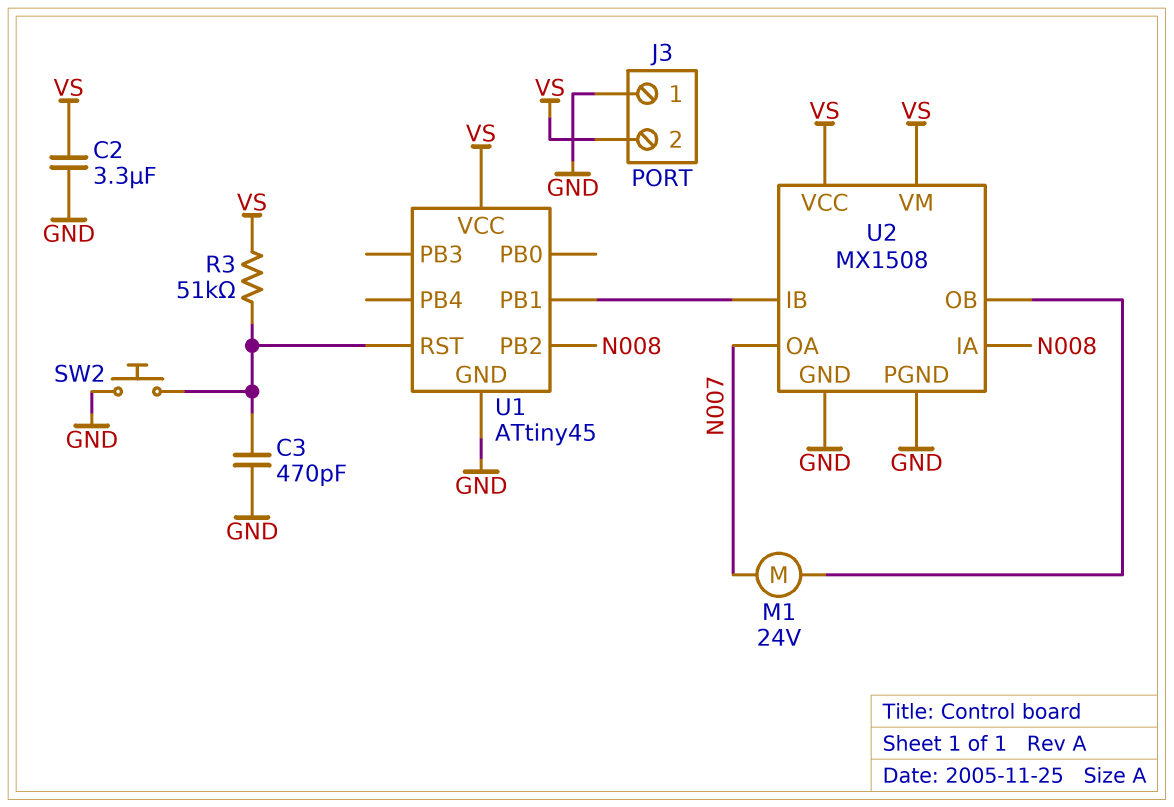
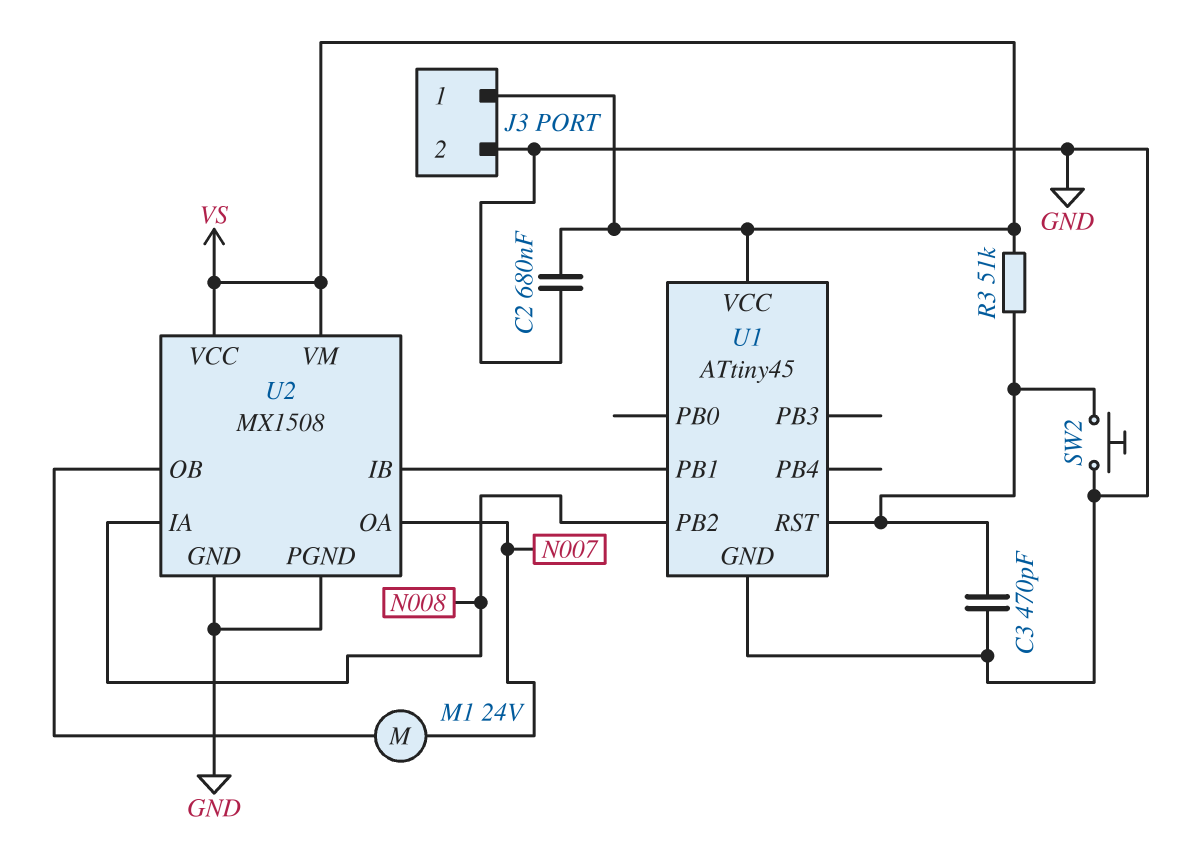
C2: 3.3uF (GND, VS) -> 680nF (GND, VS)
J3 pin 1: GND -> VS
J3 pin 2: VS -> GND

